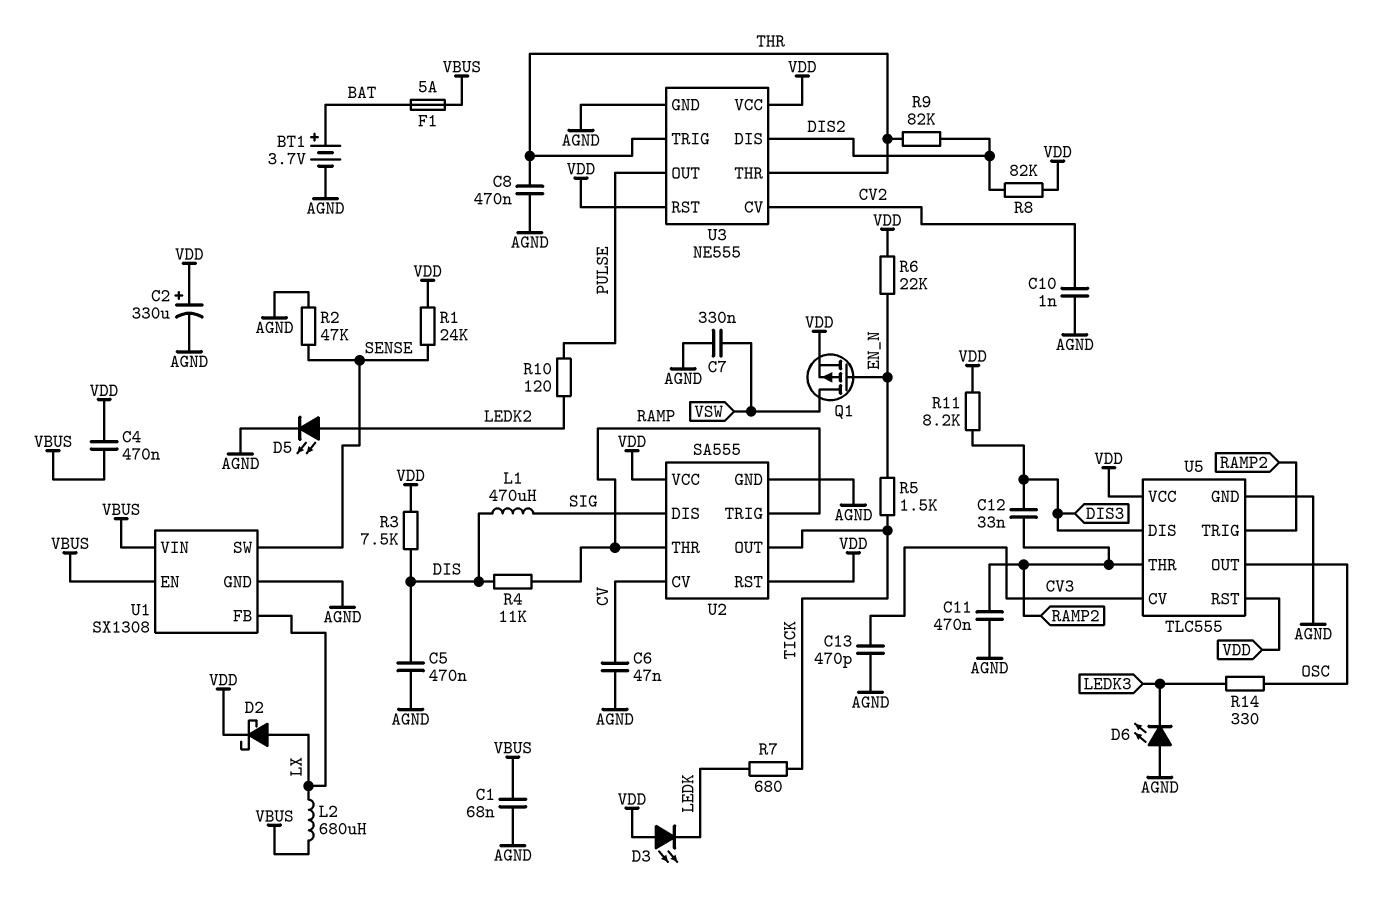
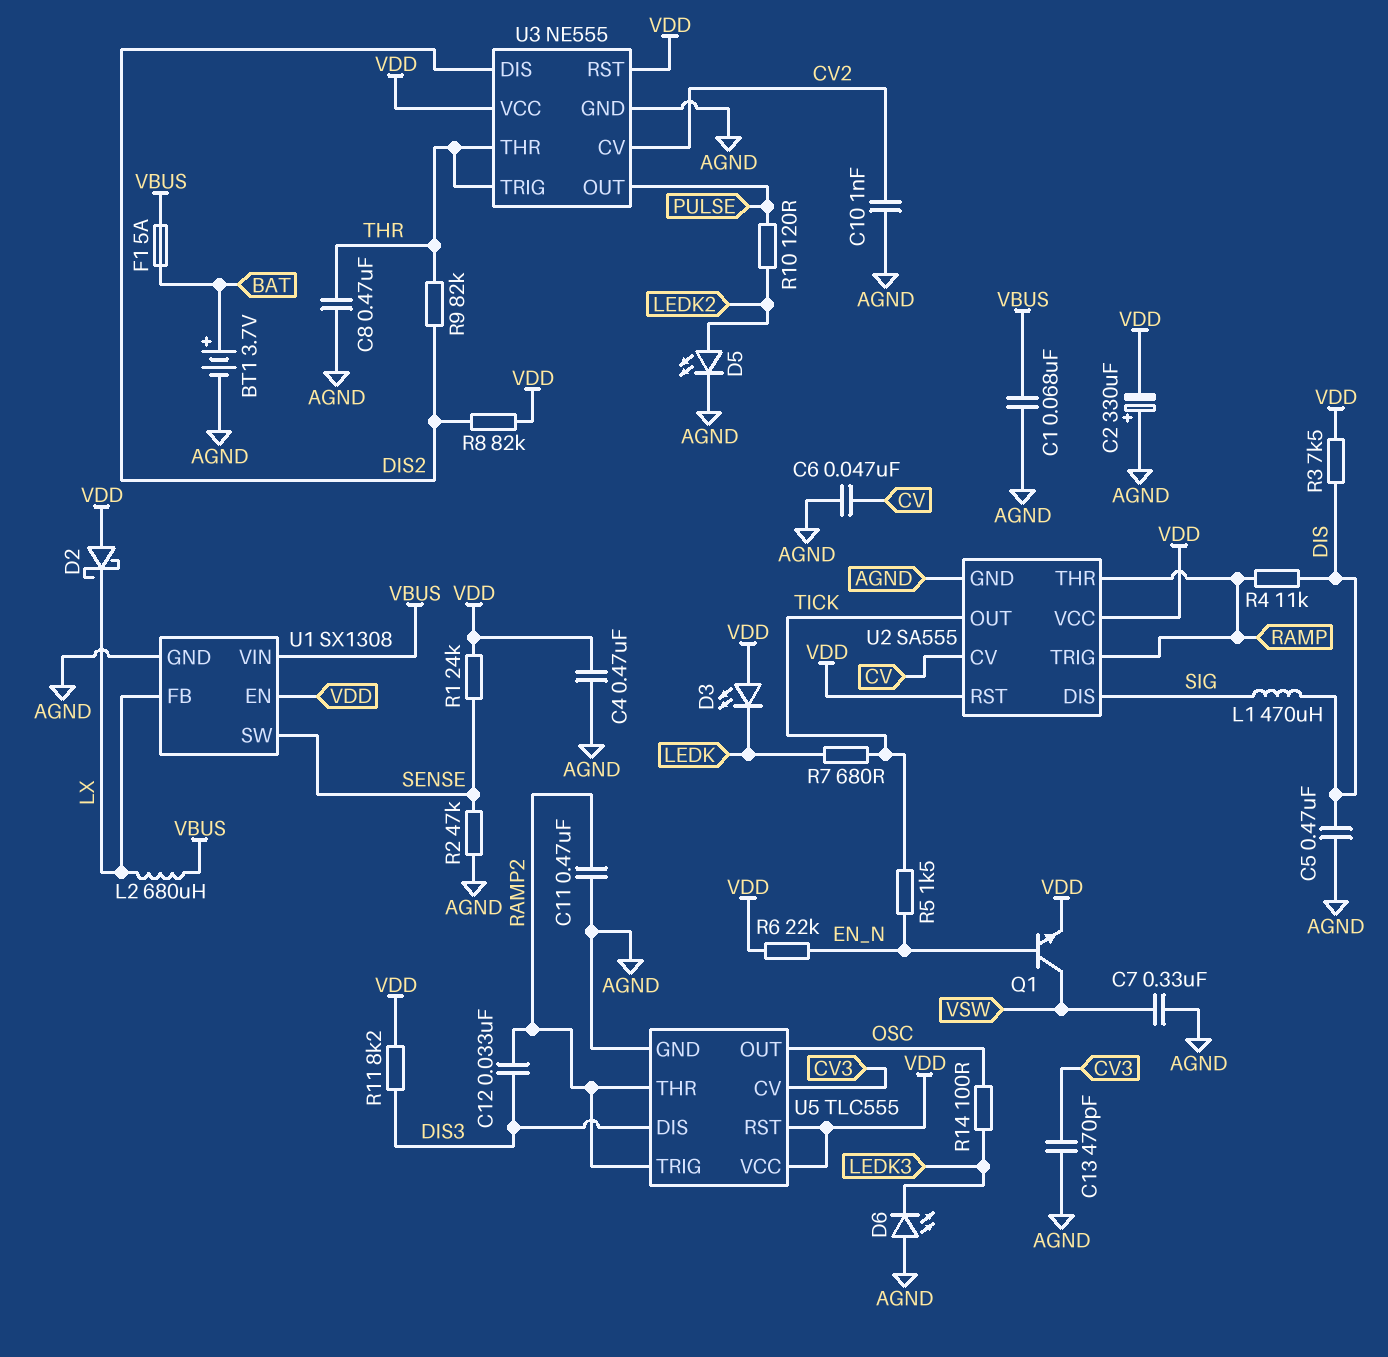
C2: 330uF (plus VDD, minus AGND) -> 330uF (plus AGND, minus VDD)
C4: 470nF (VBUS, VDD) -> 470nF (AGND, VDD)
D2: schottky (A LX, K VDD) -> schottky (A VDD, K LX)
Q1: PMOS (G EN_N, D VSW, S VDD) -> NPN (B EN_N, C VSW, E VDD)
R14: 330 (LEDK3, OSC) -> 100 (LEDK3, OSC)
U1 pin EN: VBUS -> VDD

